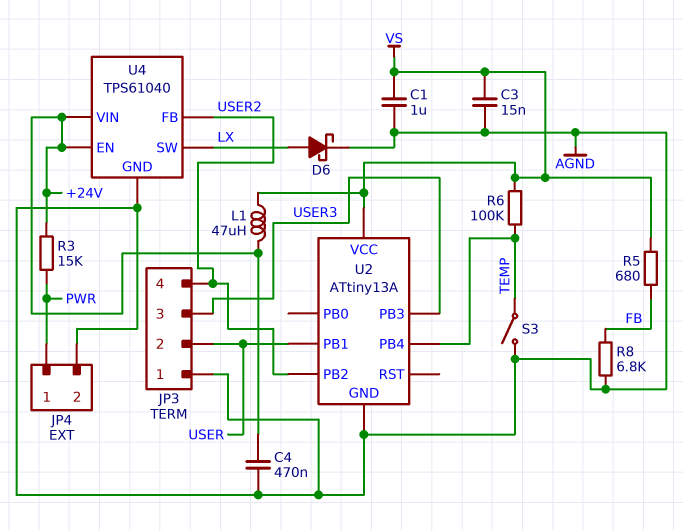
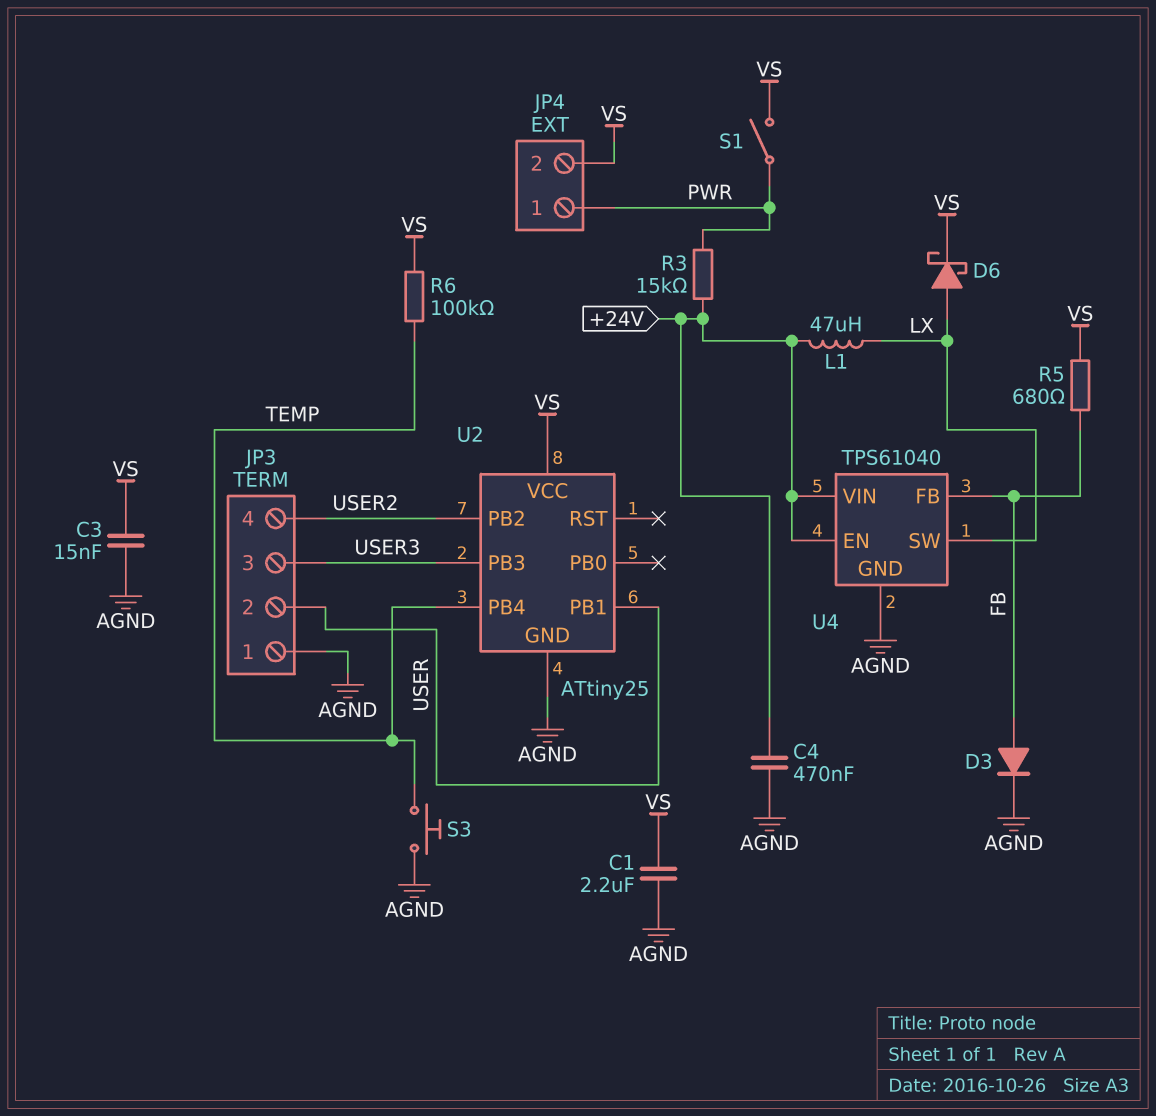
C1: 1uF (AGND, VS) -> 2.2uF (AGND, VS)
D3: none -> diode (A FB, K AGND)
D6: schottky (A LX, K AGND) -> schottky (A LX, K VS)
JP4 pin 2: AGND -> VS
L1: 47uH (+24V, VS) -> 47uH (+24V, LX)
R8: 6.8k (AGND, FB) -> none
S1: none -> switch (PWR, VS)
S3: switch (AGND, TEMP) -> button (AGND, TEMP)
U2: ATtiny13A -> ATtiny25
U4 pin FB: USER2 -> FB

